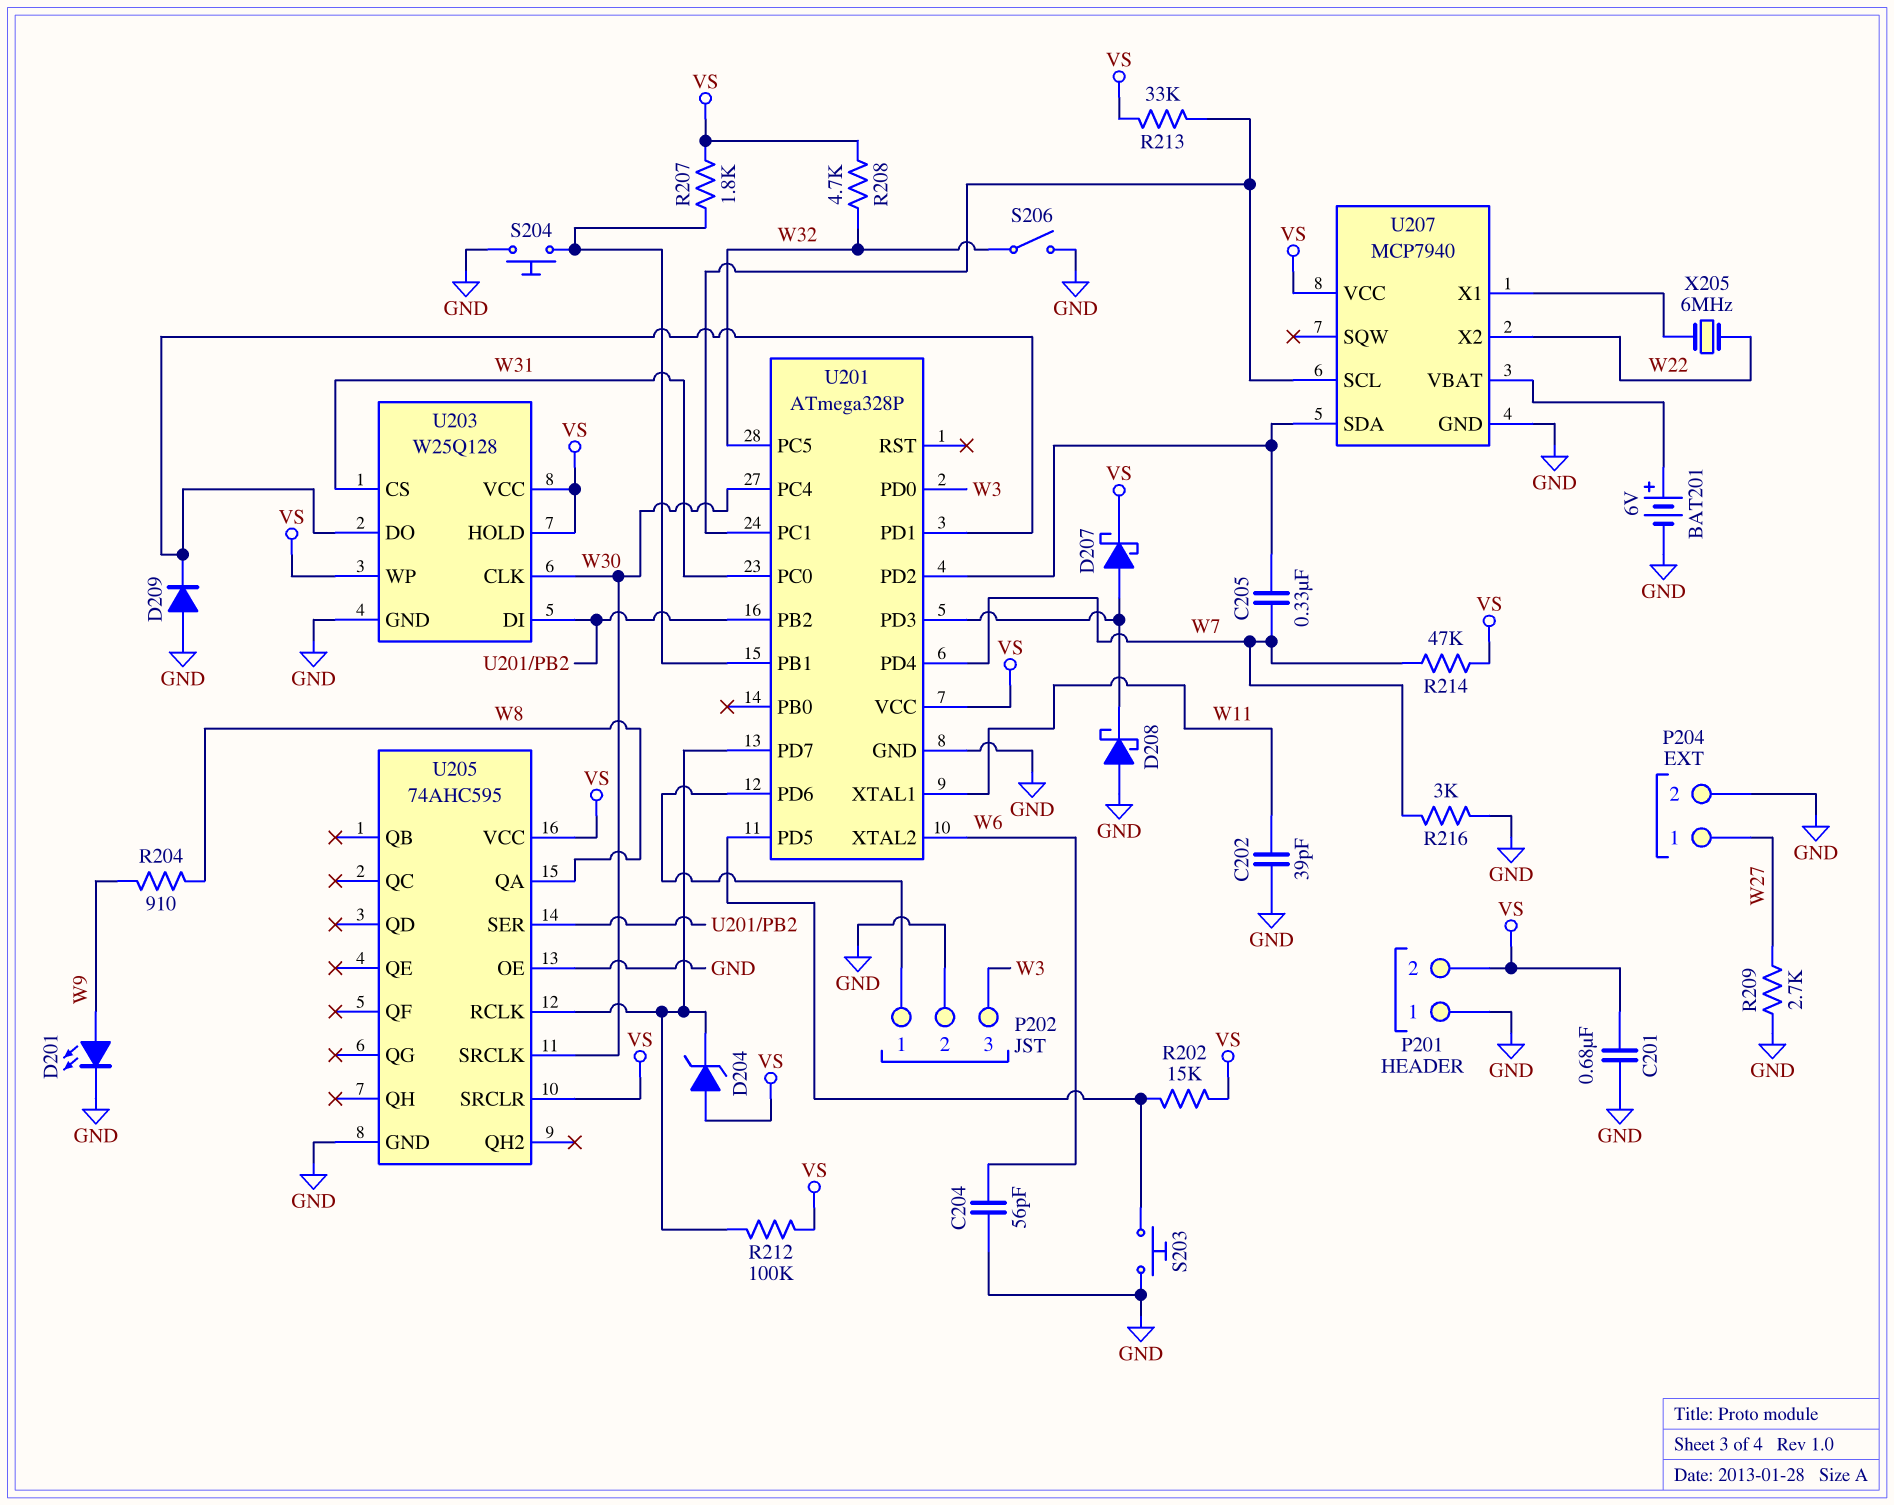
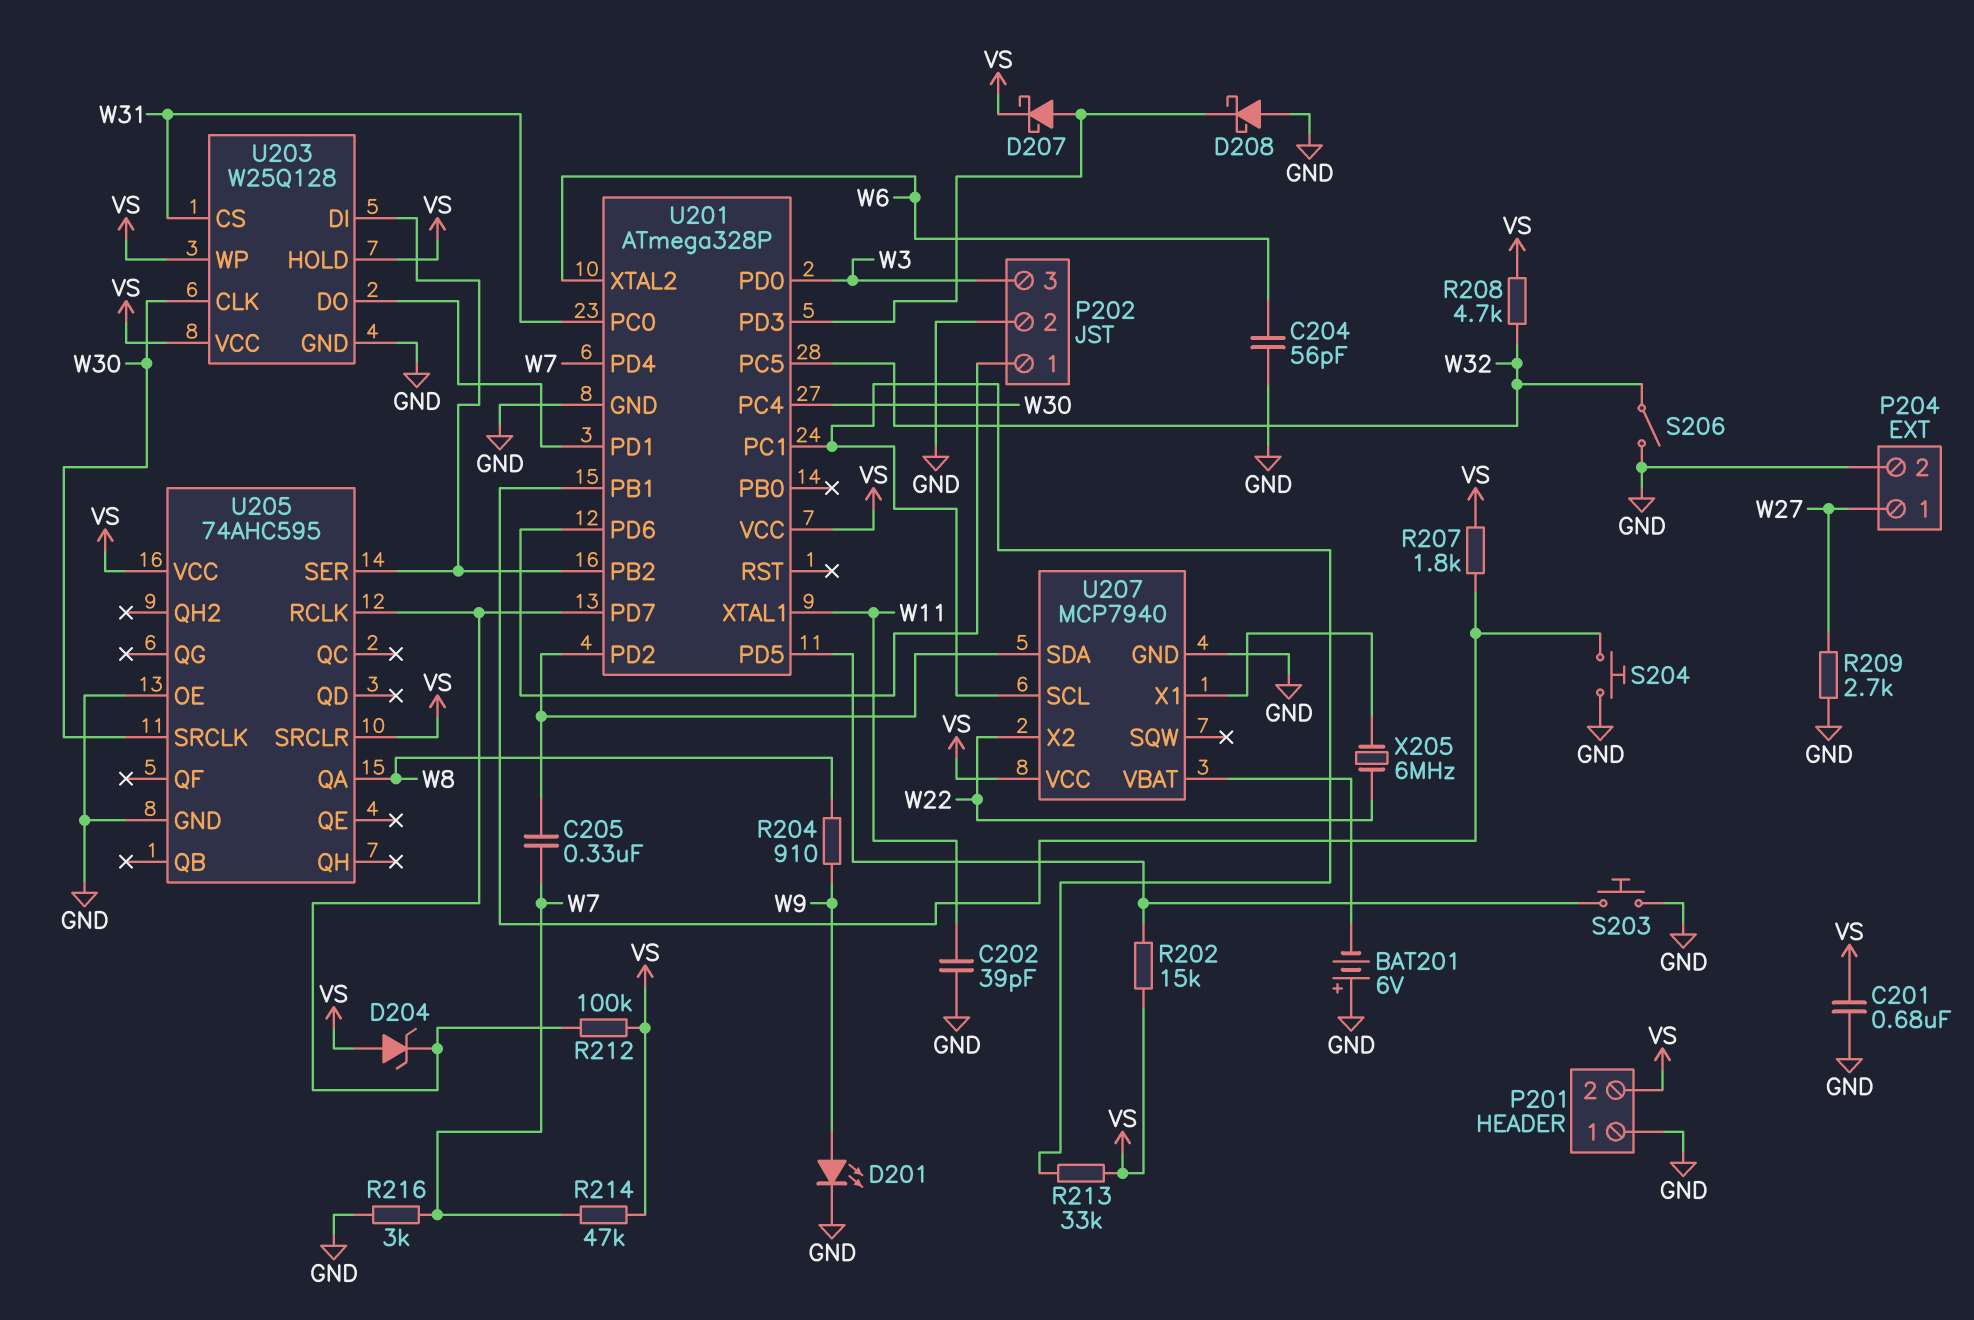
BAT201: 6V (plus U207/VBAT, minus GND) -> 6V (plus GND, minus U207/VBAT)
D209: diode (A GND, K U201/PD1) -> none

